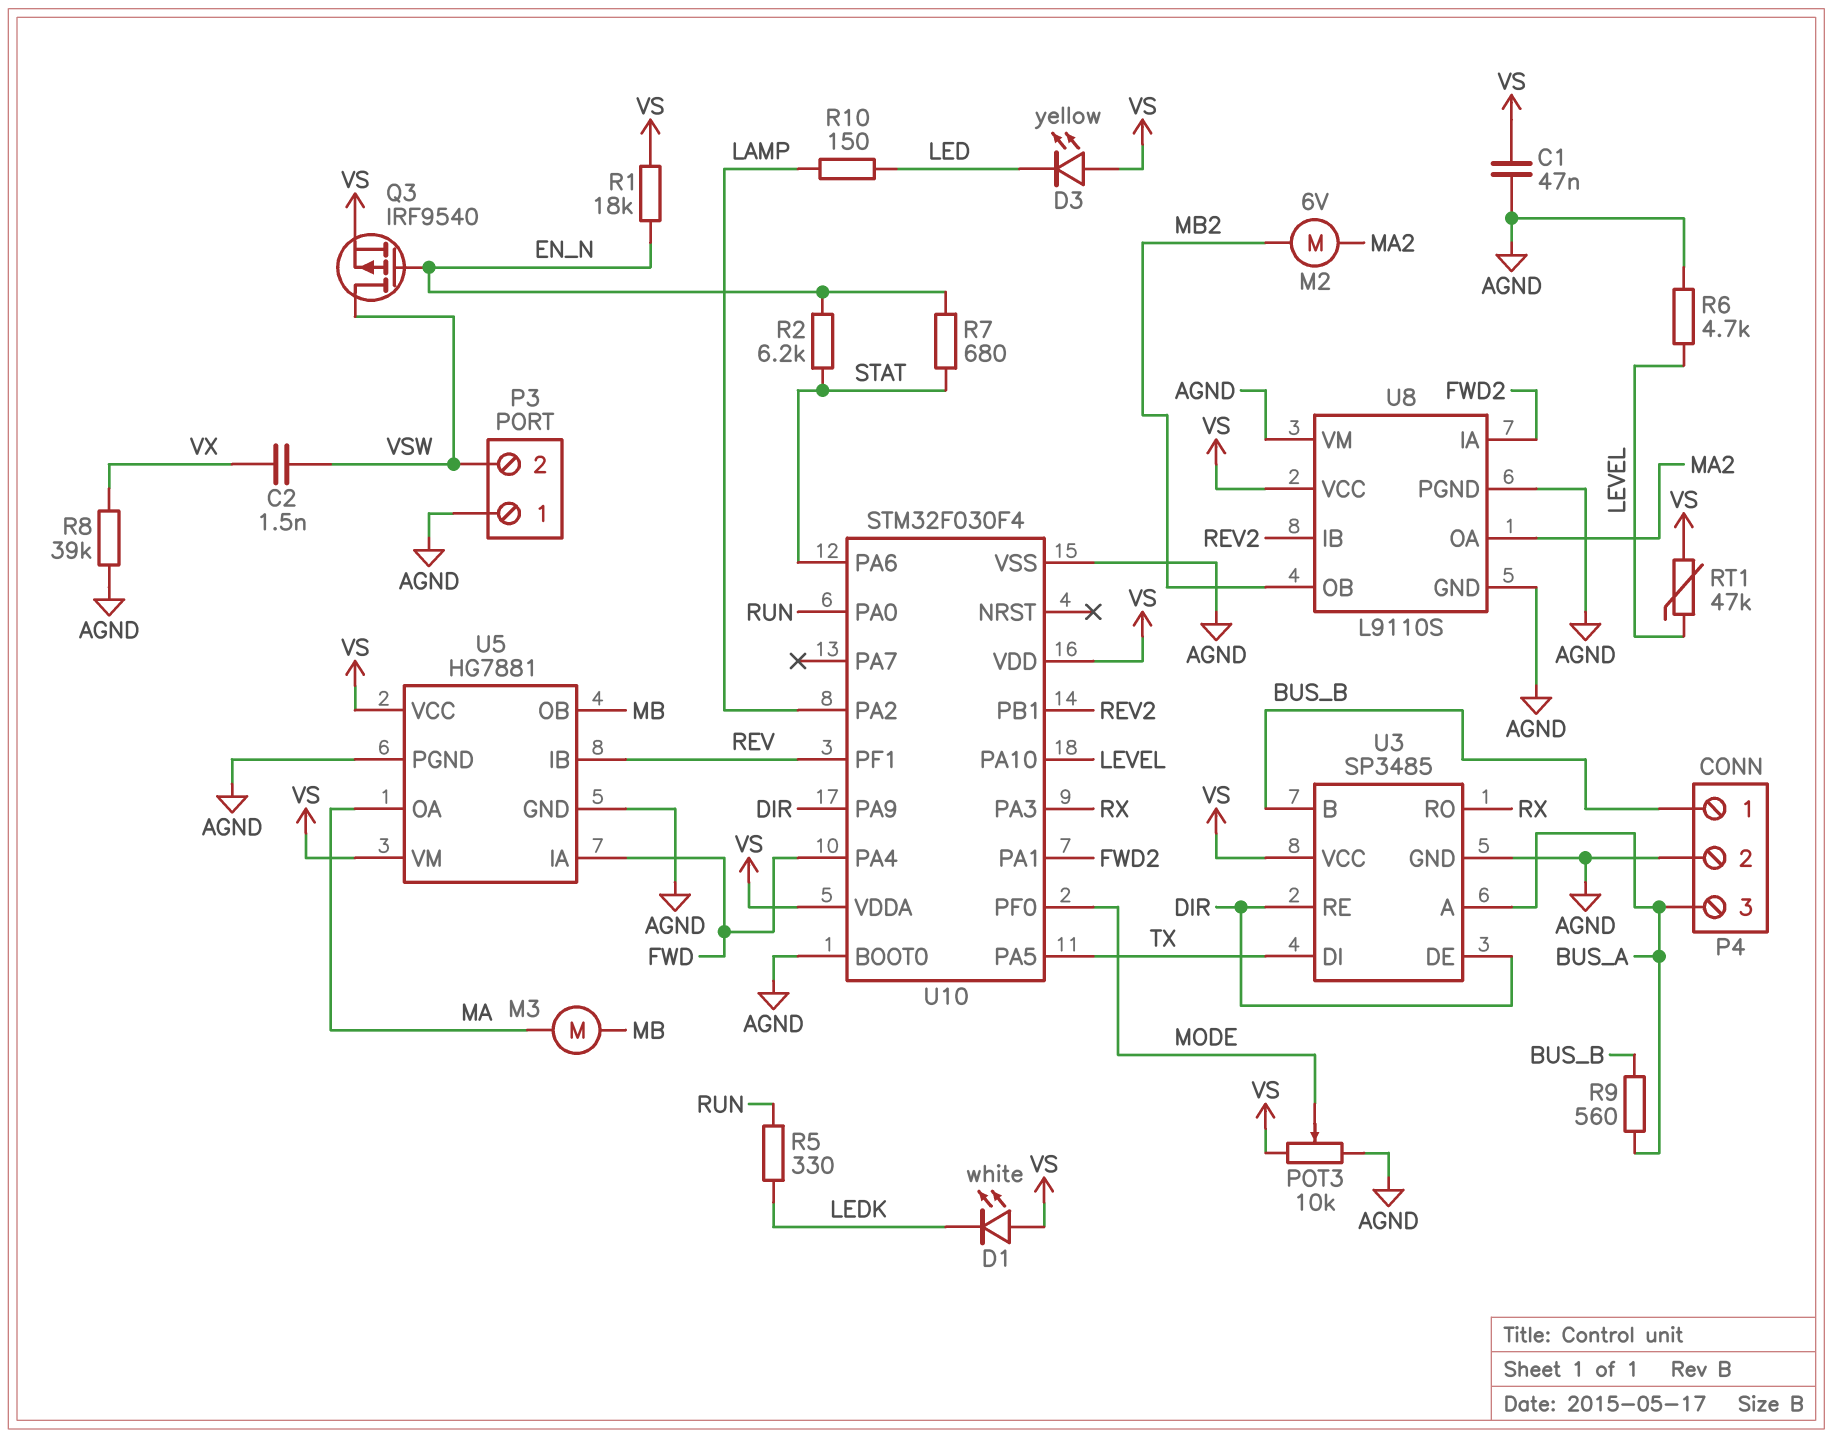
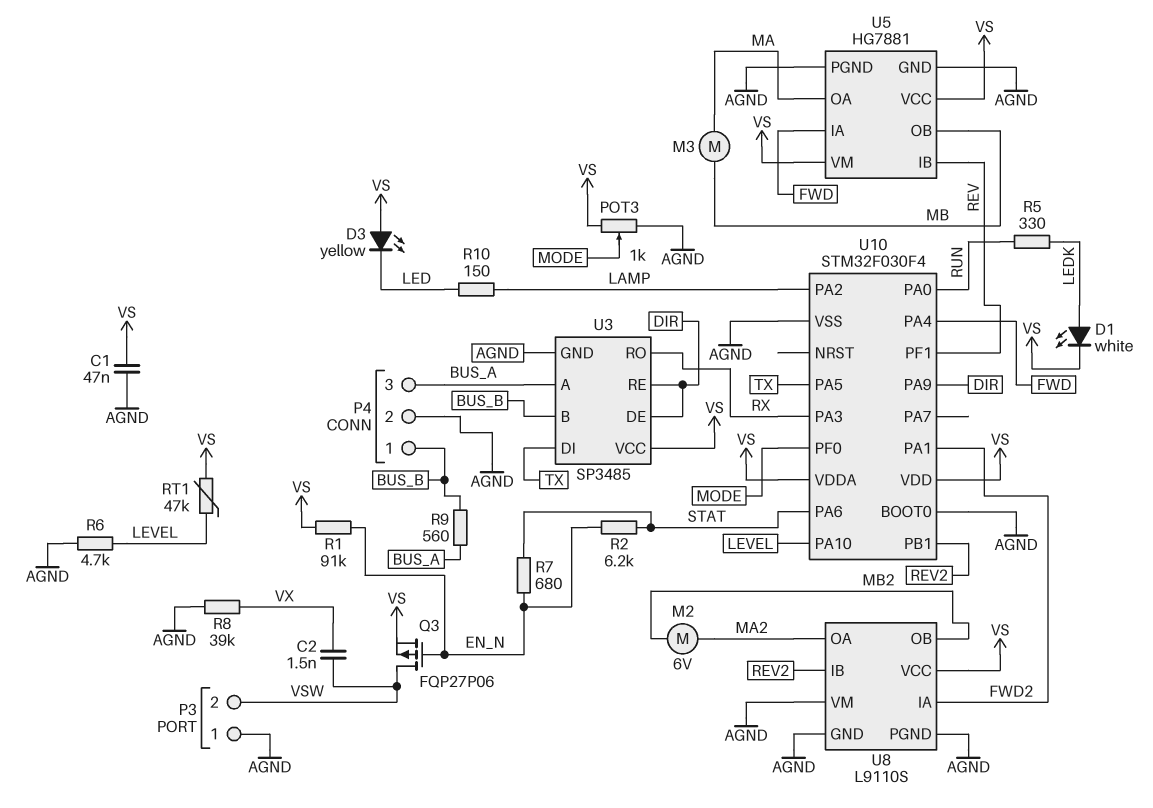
D1: LED white (A VS, K LEDK) -> LED white (A LEDK, K VS)
POT3: 10k (AGND, VS, wiper MODE) -> 1k (AGND, VS, wiper MODE)
Q3: PMOS IRF9540 (G EN_N, D VSW, S VS) -> PMOS FQP27P06 (G EN_N, D VSW, S VS)
R1: 18k (EN_N, VS) -> 91k (EN_N, VS)

